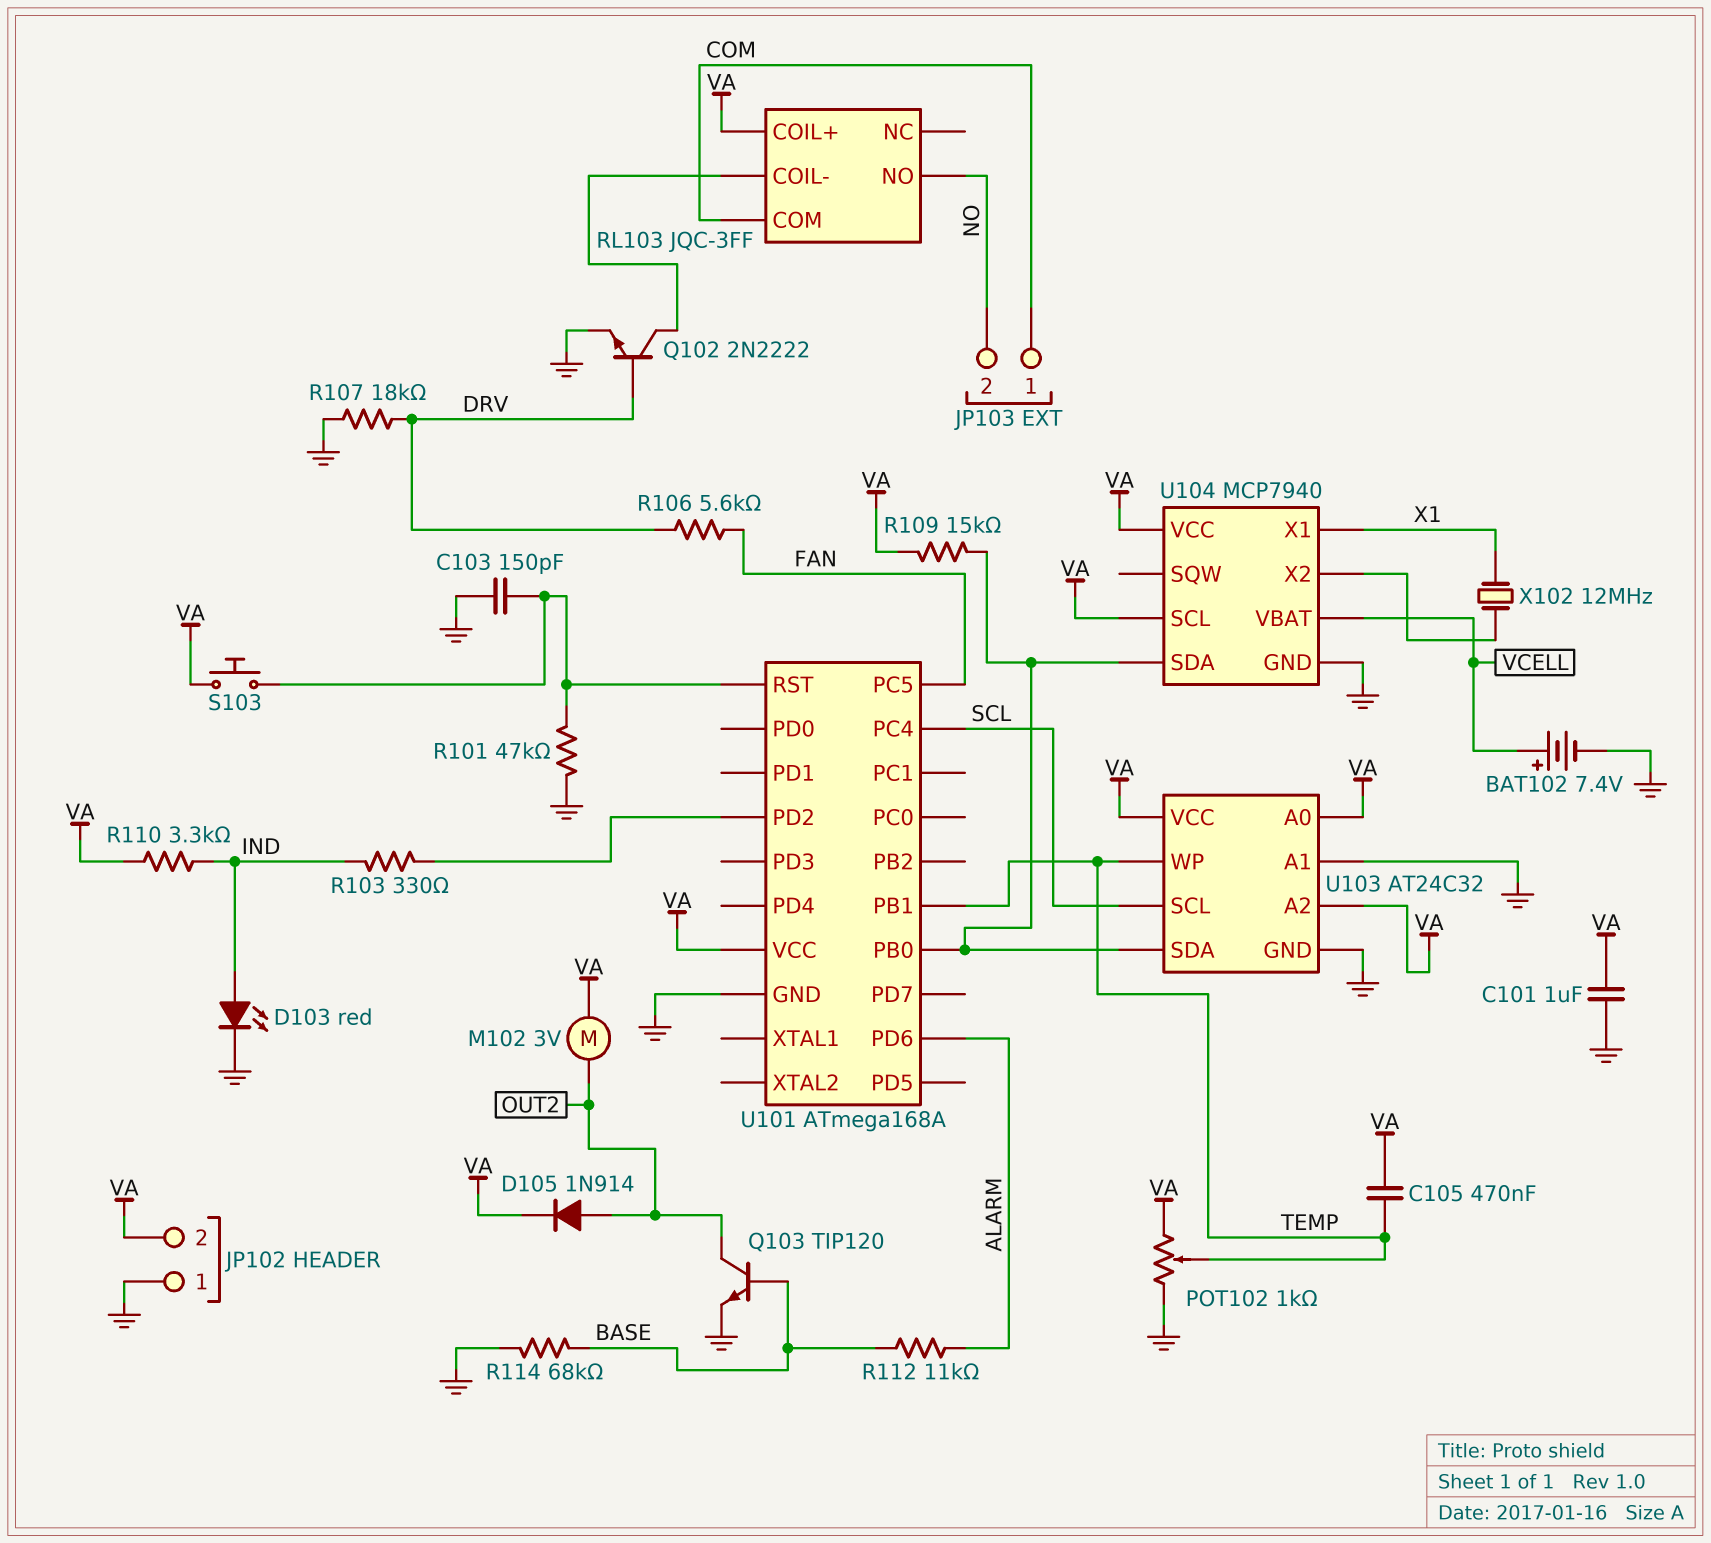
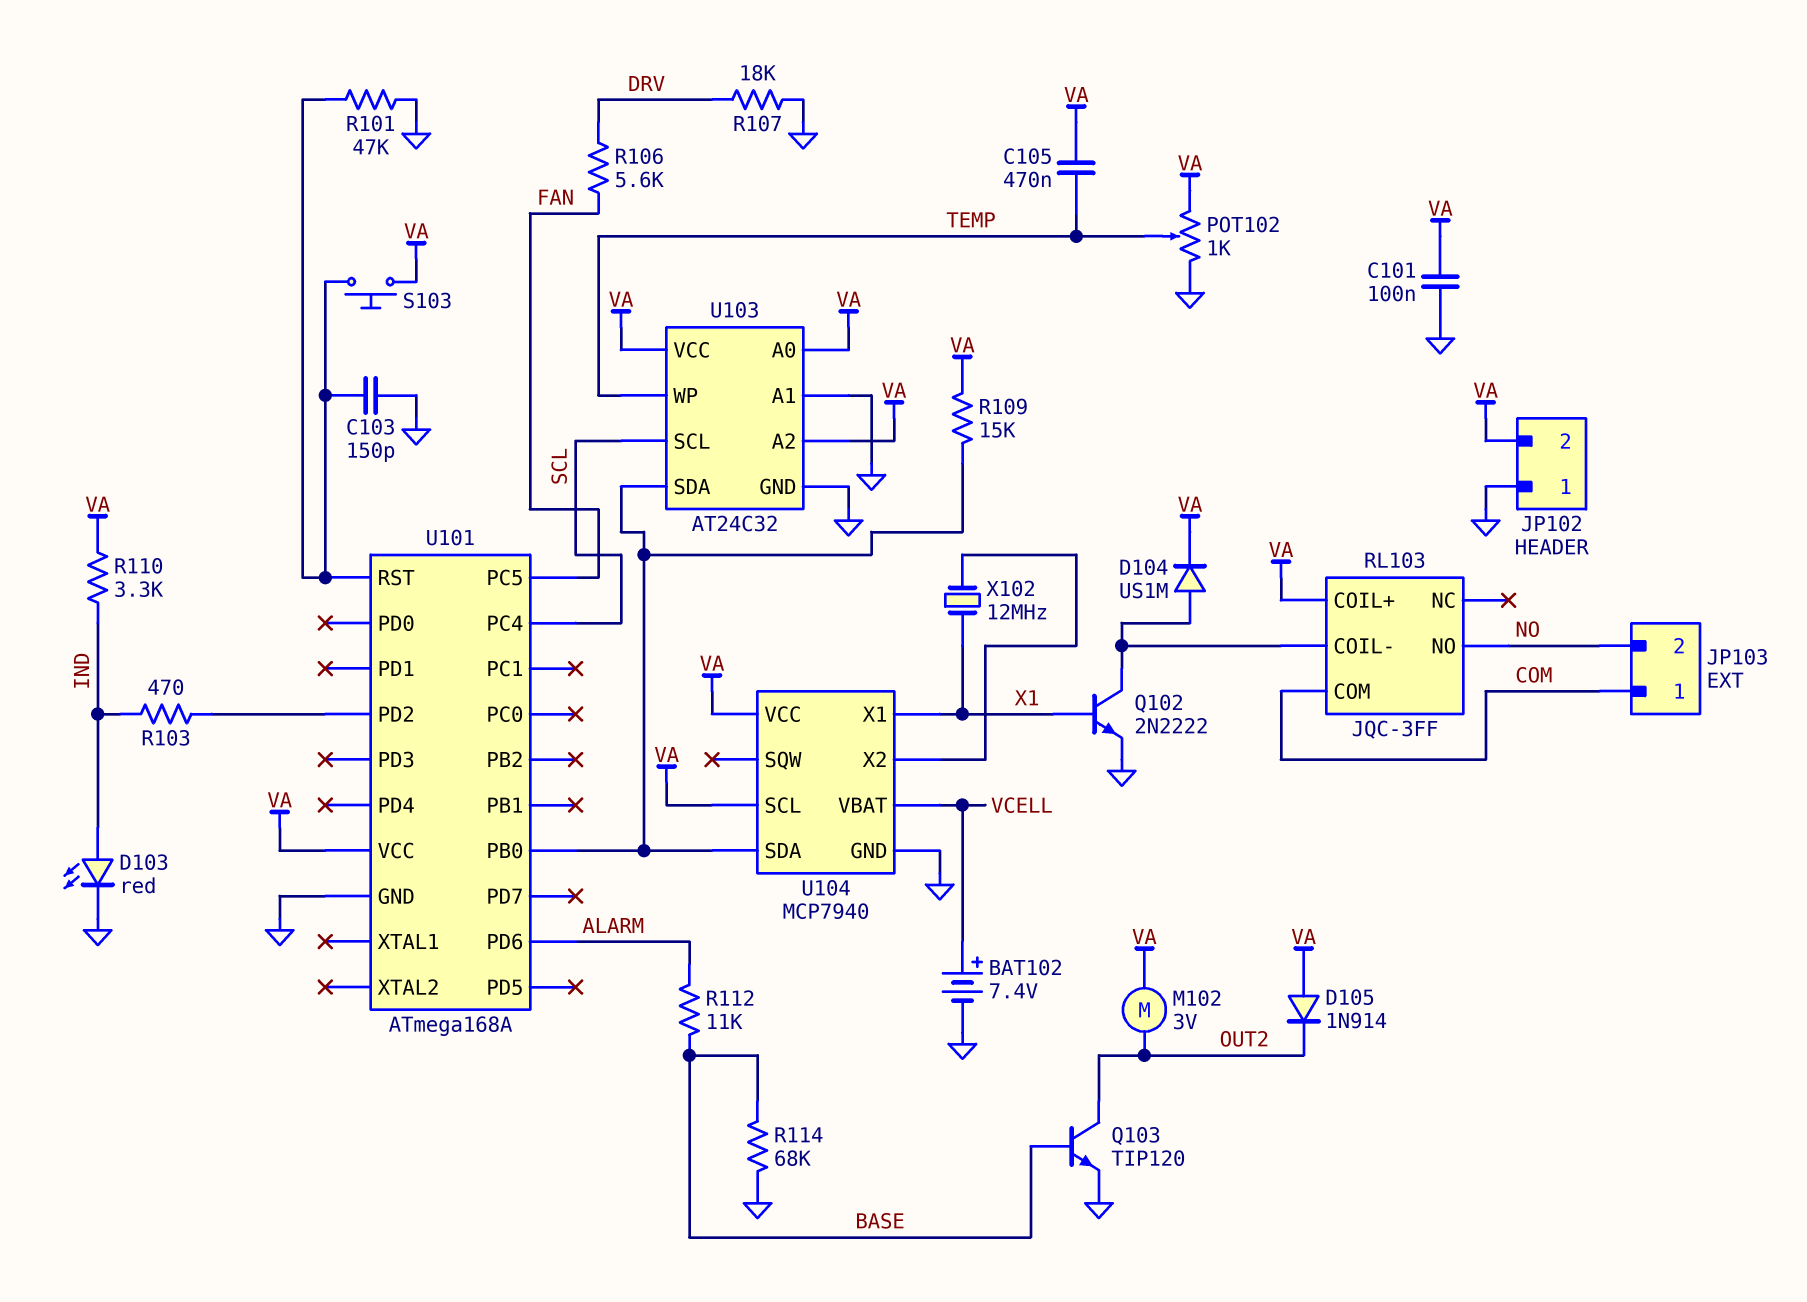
C101: 1uF (GND, VA) -> 100nF (GND, VA)
D104: none -> diode US1M (A RL103/COIL-, K VA)
D105: diode 1N914 (A OUT2, K VA) -> diode 1N914 (A VA, K OUT2)
Q102: NPN 2N2222 (B DRV, C RL103/COIL-, E GND) -> NPN 2N2222 (B X1, C RL103/COIL-, E GND)
R103: 330 (IND, U101/PD2) -> 470 (IND, U101/PD2)
U101 pin PB1: TEMP -> none

